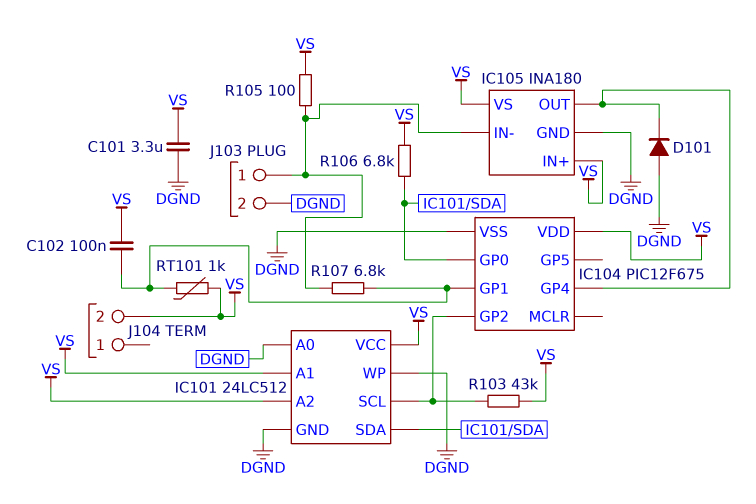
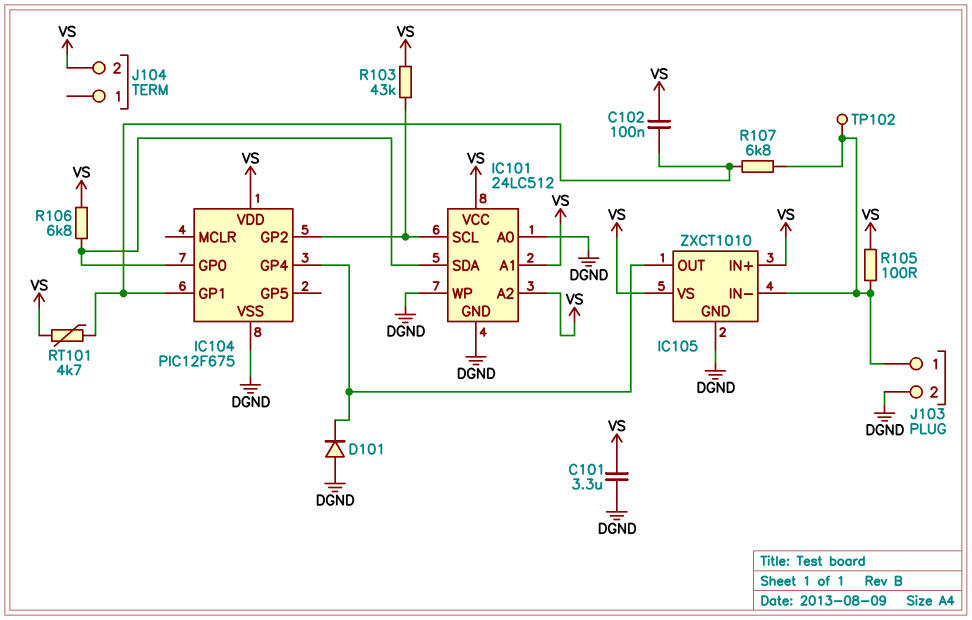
IC105: INA180 -> ZXCT1010
RT101: 1k (IC104/GP1, VS) -> 4.7k (IC104/GP1, VS)
TP102: none -> test point (IC105/IN-)

